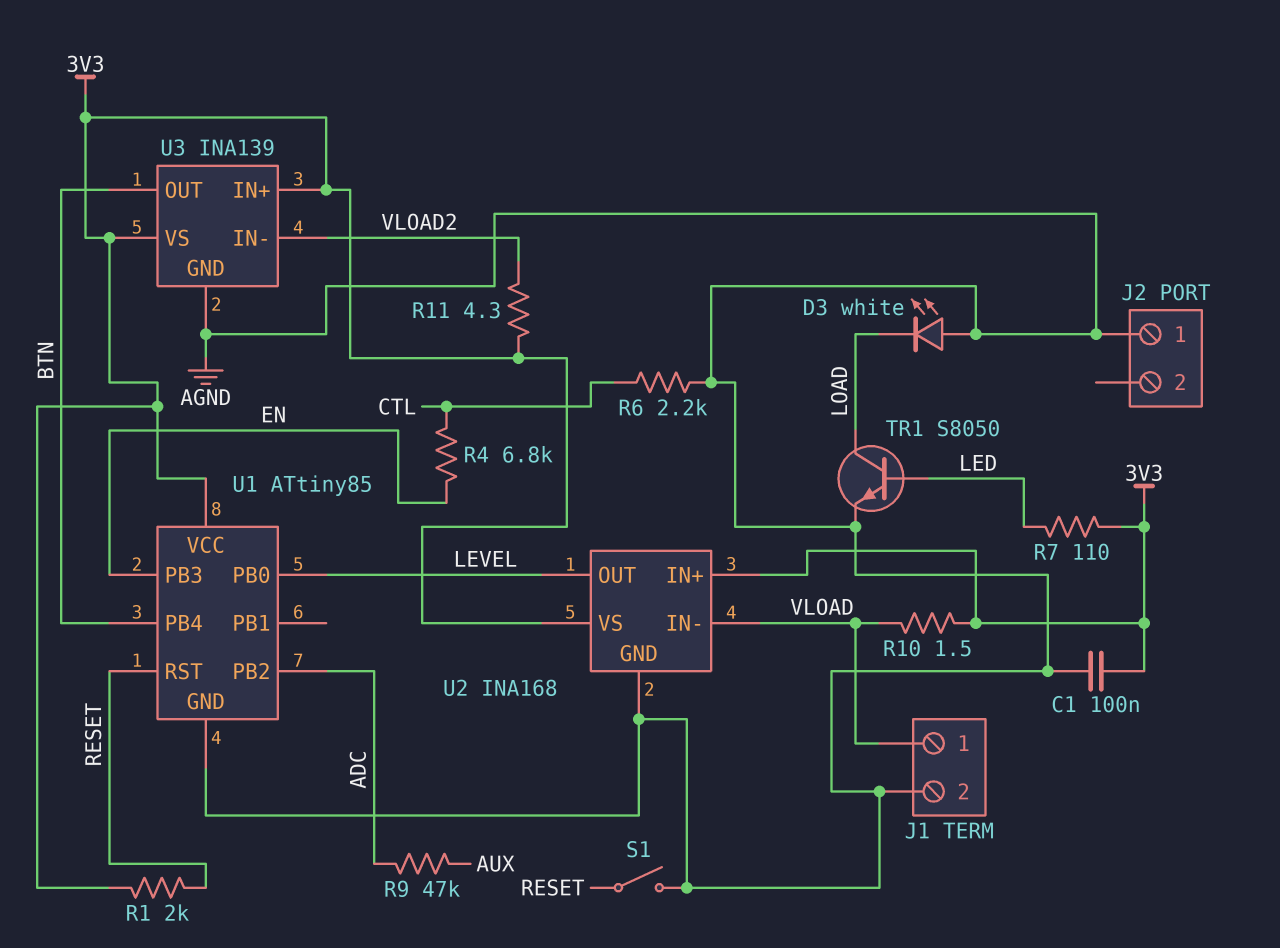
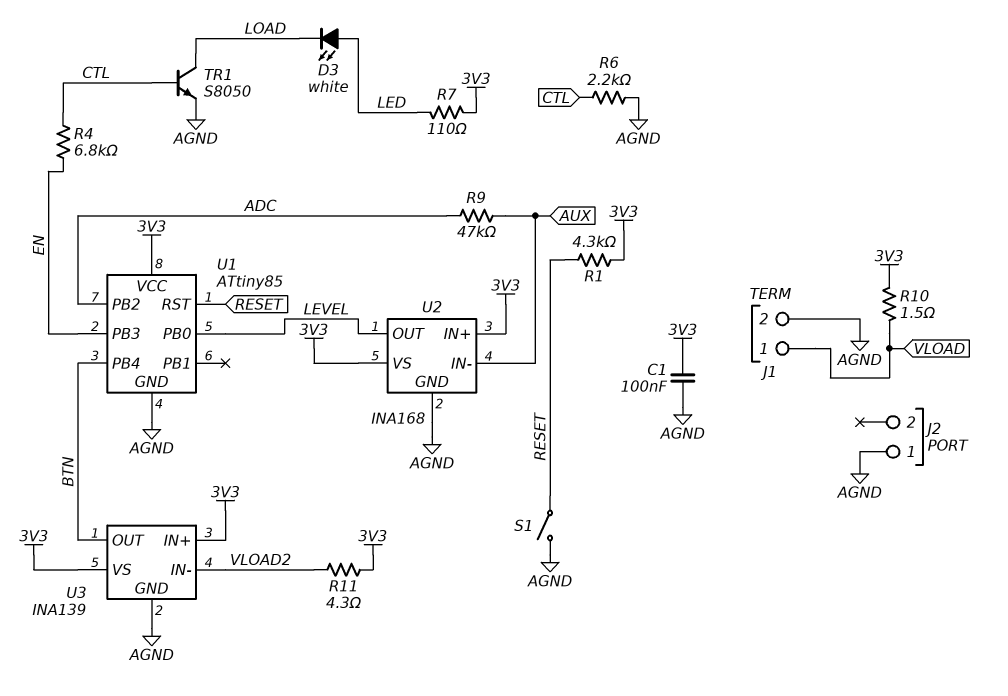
D3: LED white (A AGND, K LOAD) -> LED white (A LED, K LOAD)
R1: 2k (3V3, RESET) -> 4.3k (3V3, RESET)
TR1: NPN S8050 (B LED, C LOAD, E AGND) -> NPN S8050 (B CTL, C LOAD, E AGND)
U2 pin IN-: VLOAD -> AUX

